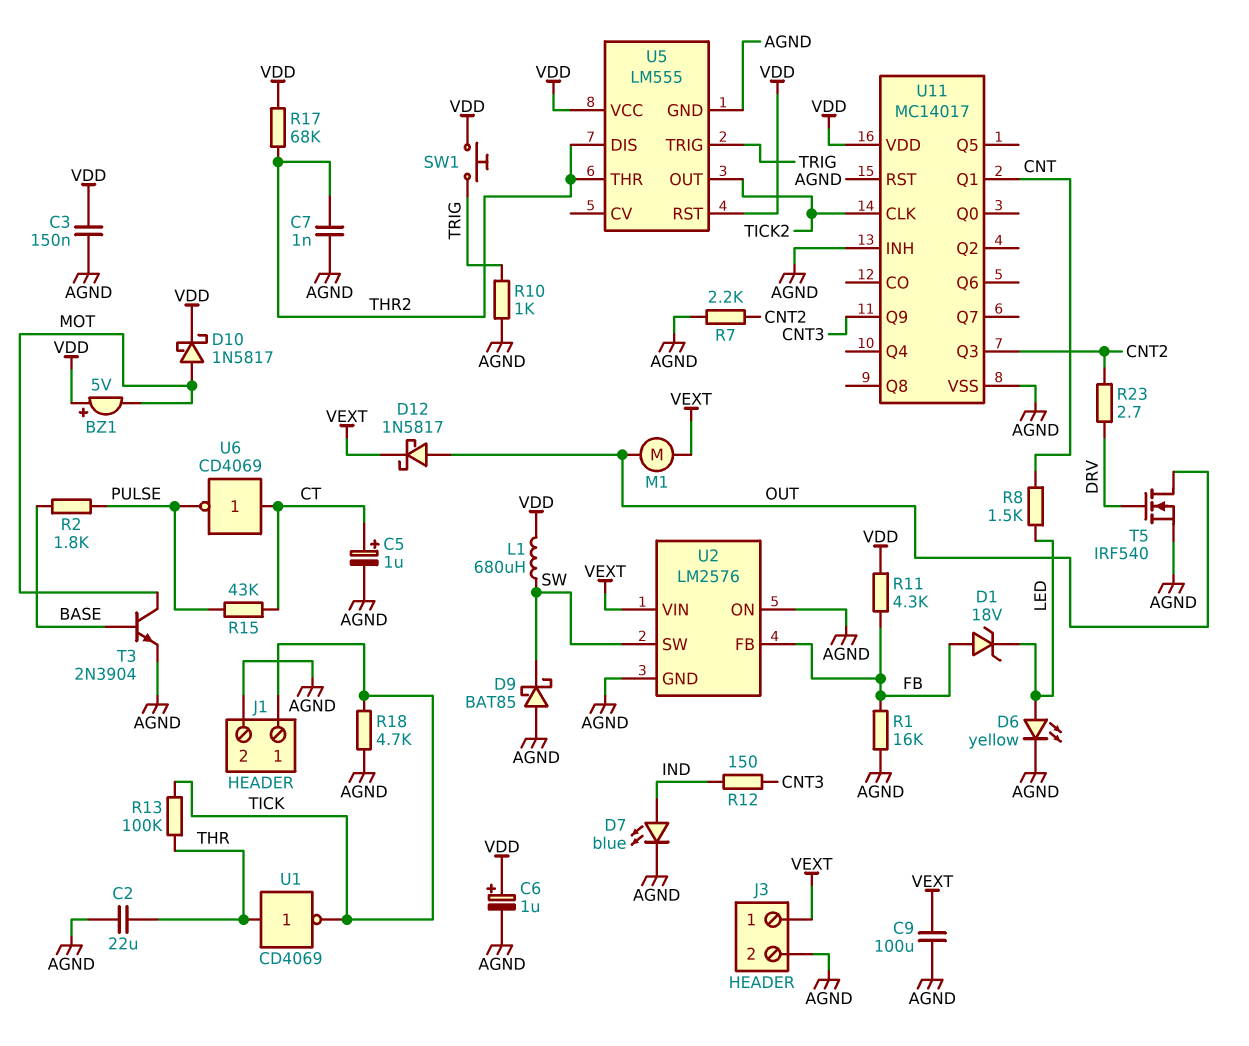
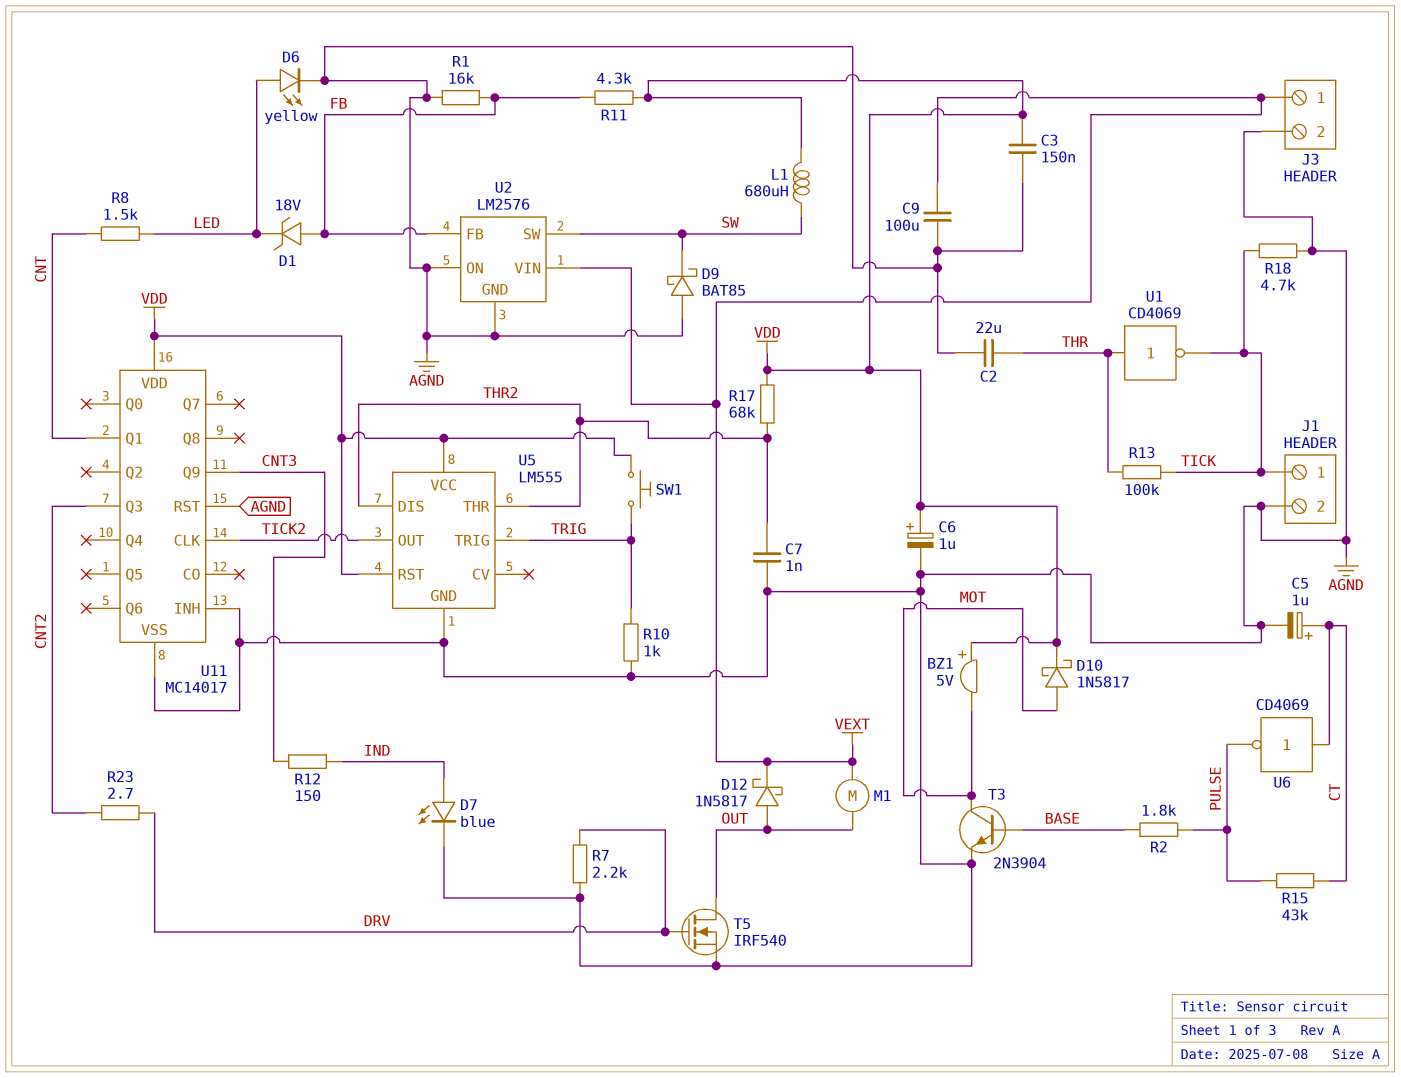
R7: 2.2k (AGND, CNT2) -> 2.2k (AGND, DRV)

